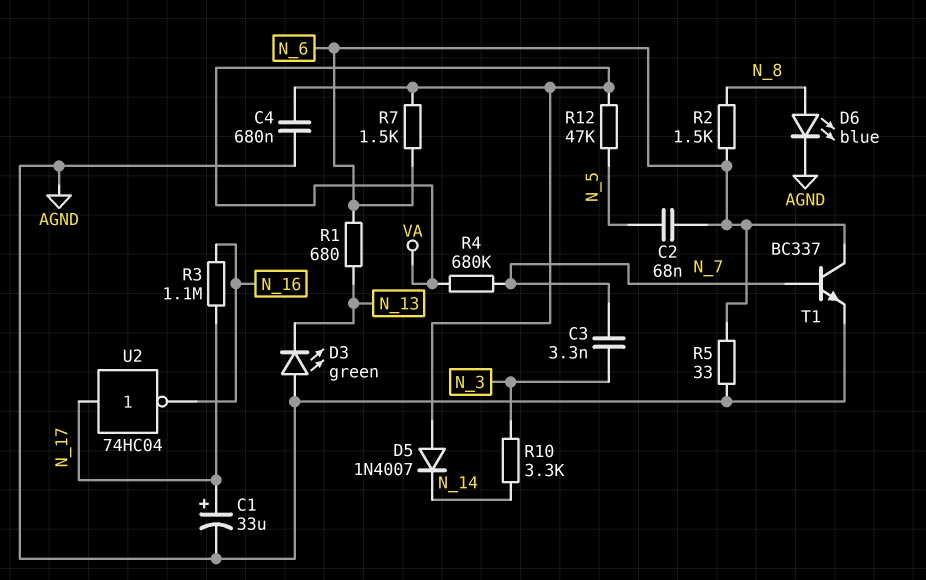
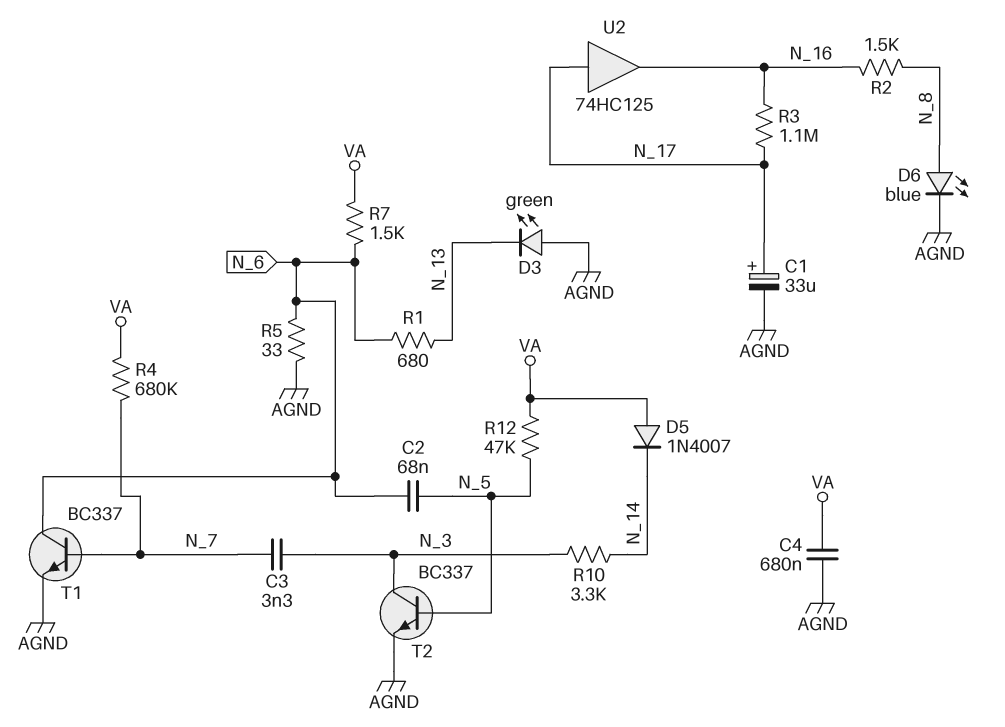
R2: 1.5k (N_6, N_8) -> 1.5k (N_8, N_16)
T2: none -> NPN BC337 (B N_5, C N_3, E AGND)
U2: NOT 74HC04 (in N_17, out N_16) -> buffer 74HC125 (in N_17, out N_16)

